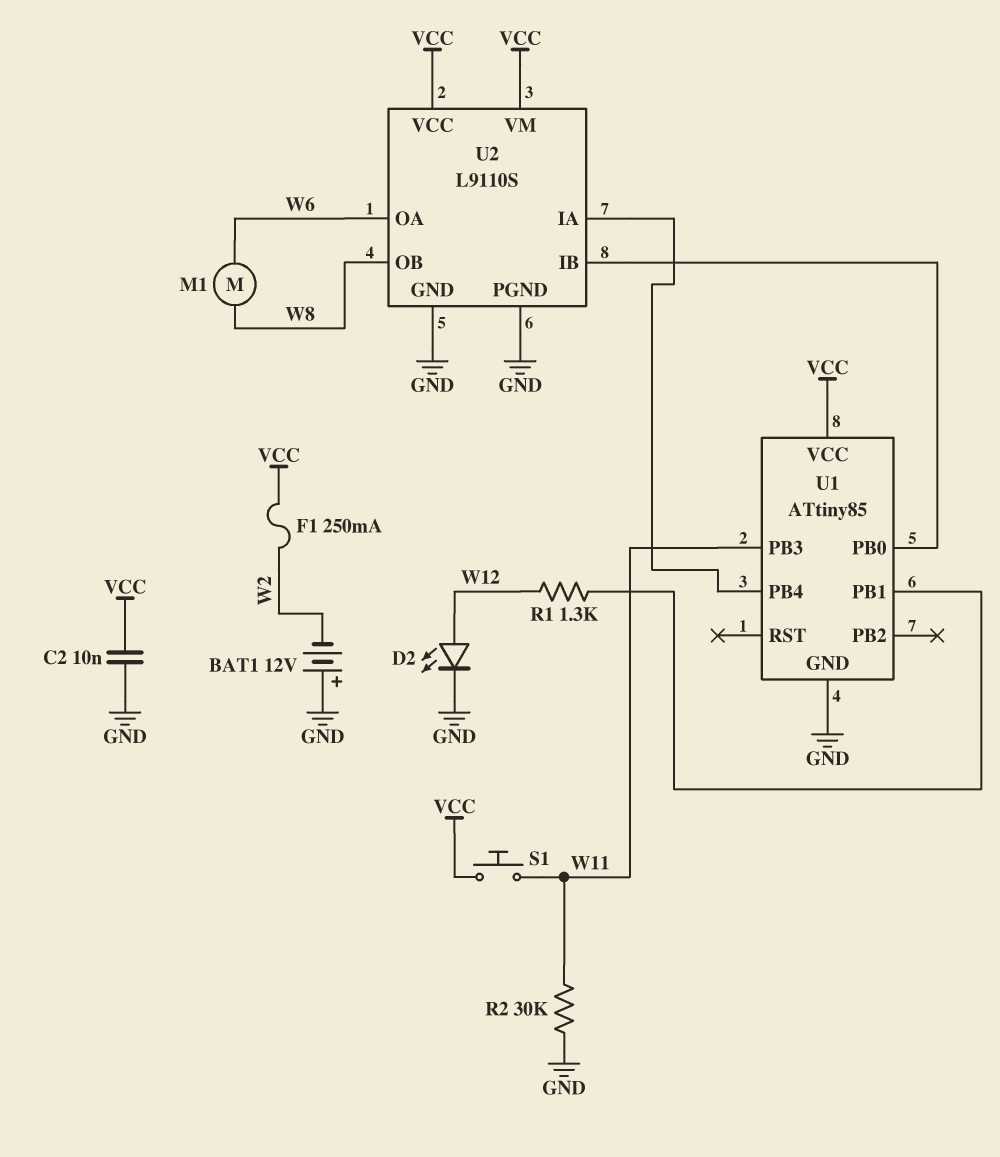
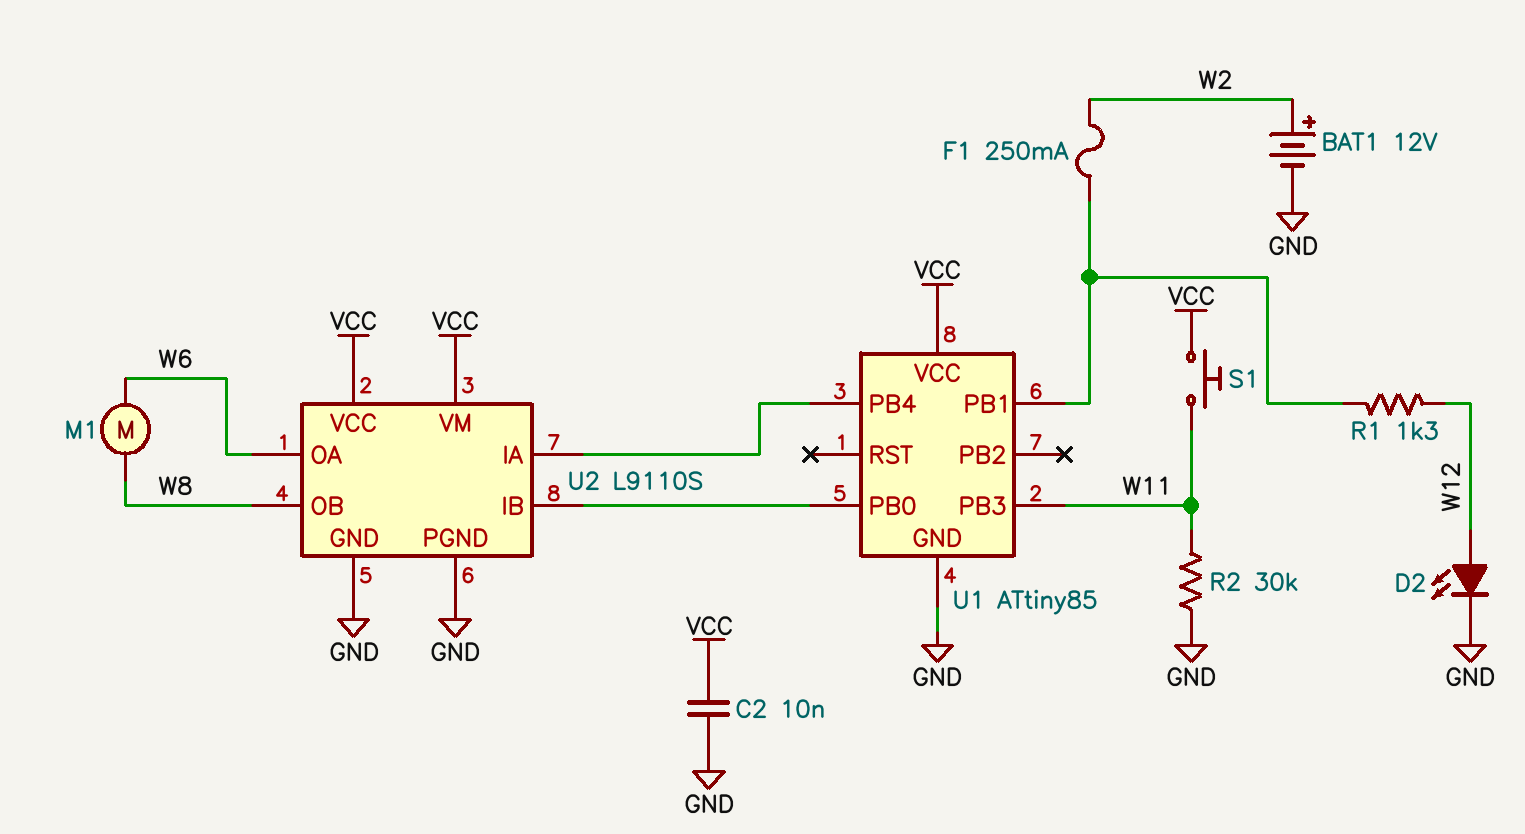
BAT1: 12V (plus GND, minus W2) -> 12V (plus W2, minus GND)
F1: 250mA (VCC, W2) -> 250mA (U1/PB1, W2)

